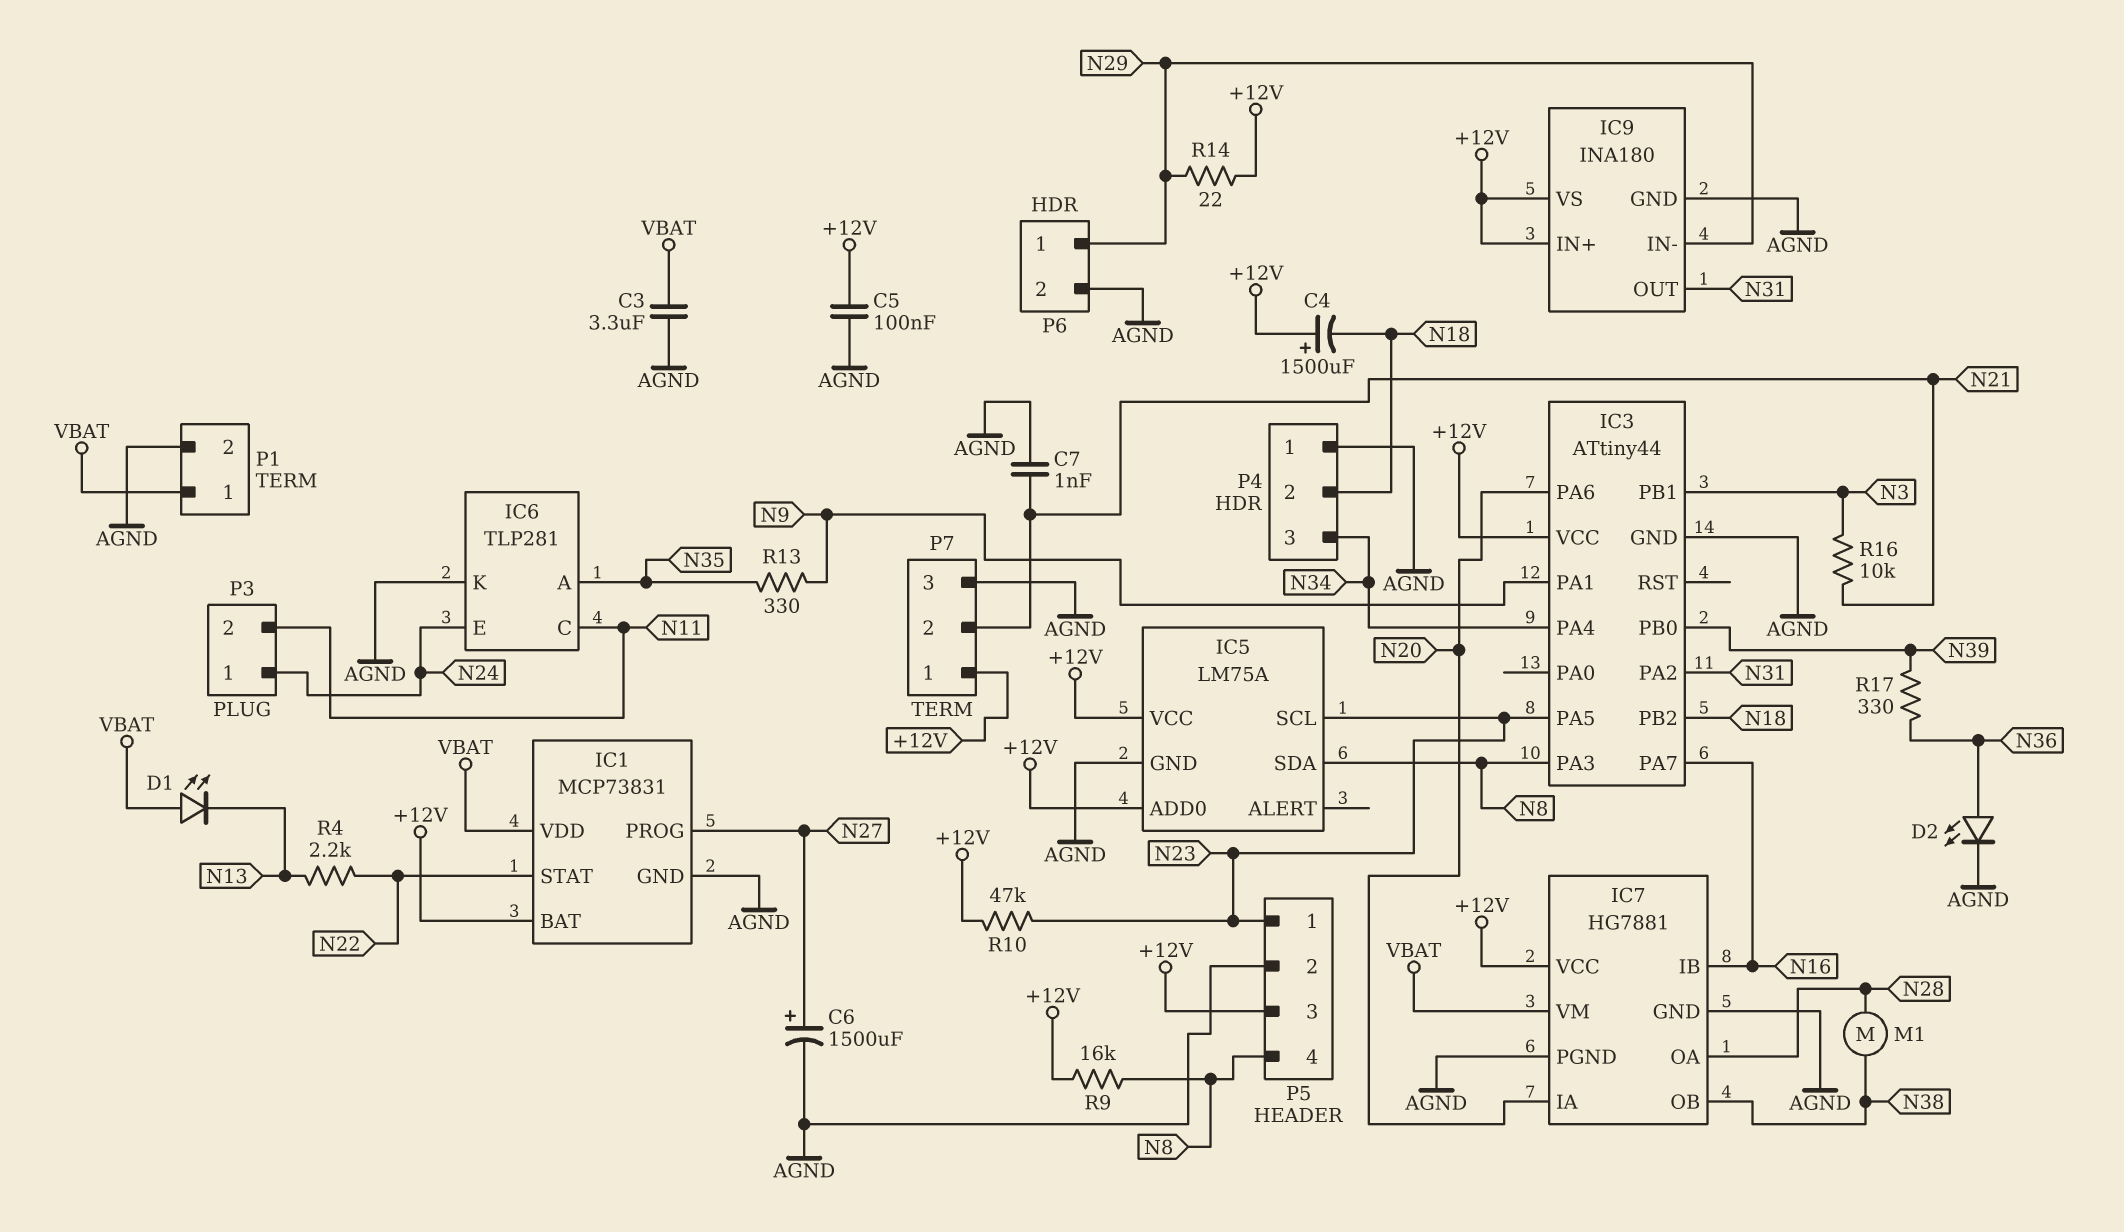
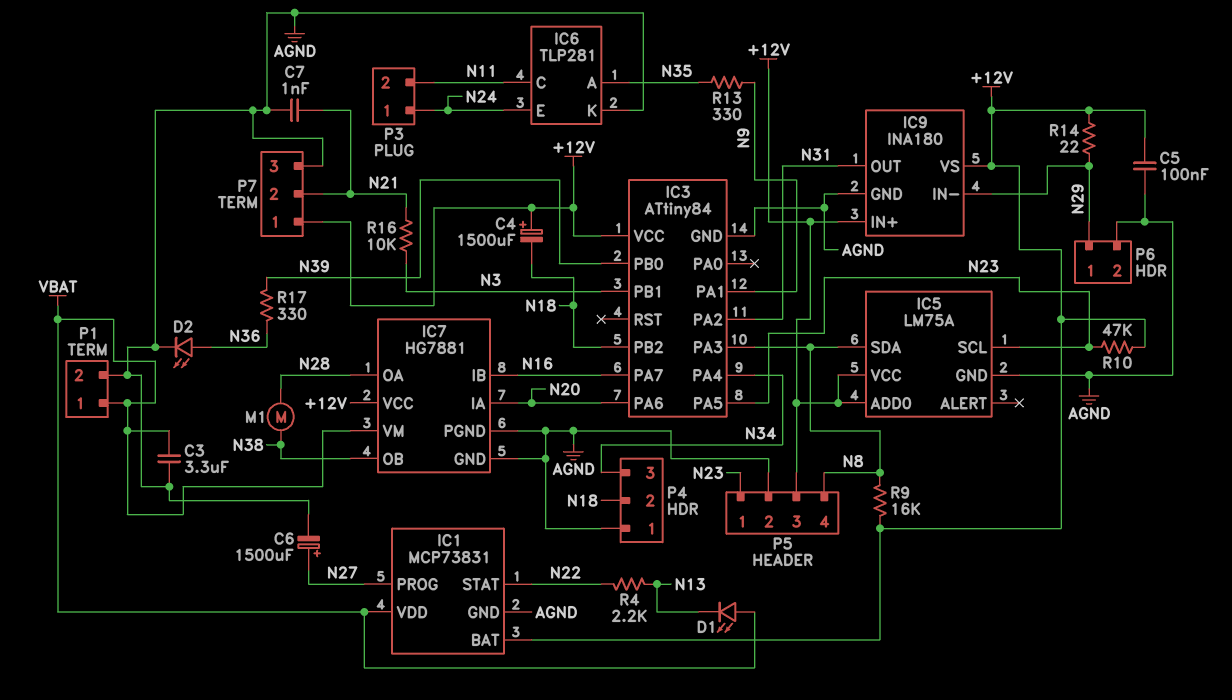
IC3: ATtiny44 -> ATtiny84

